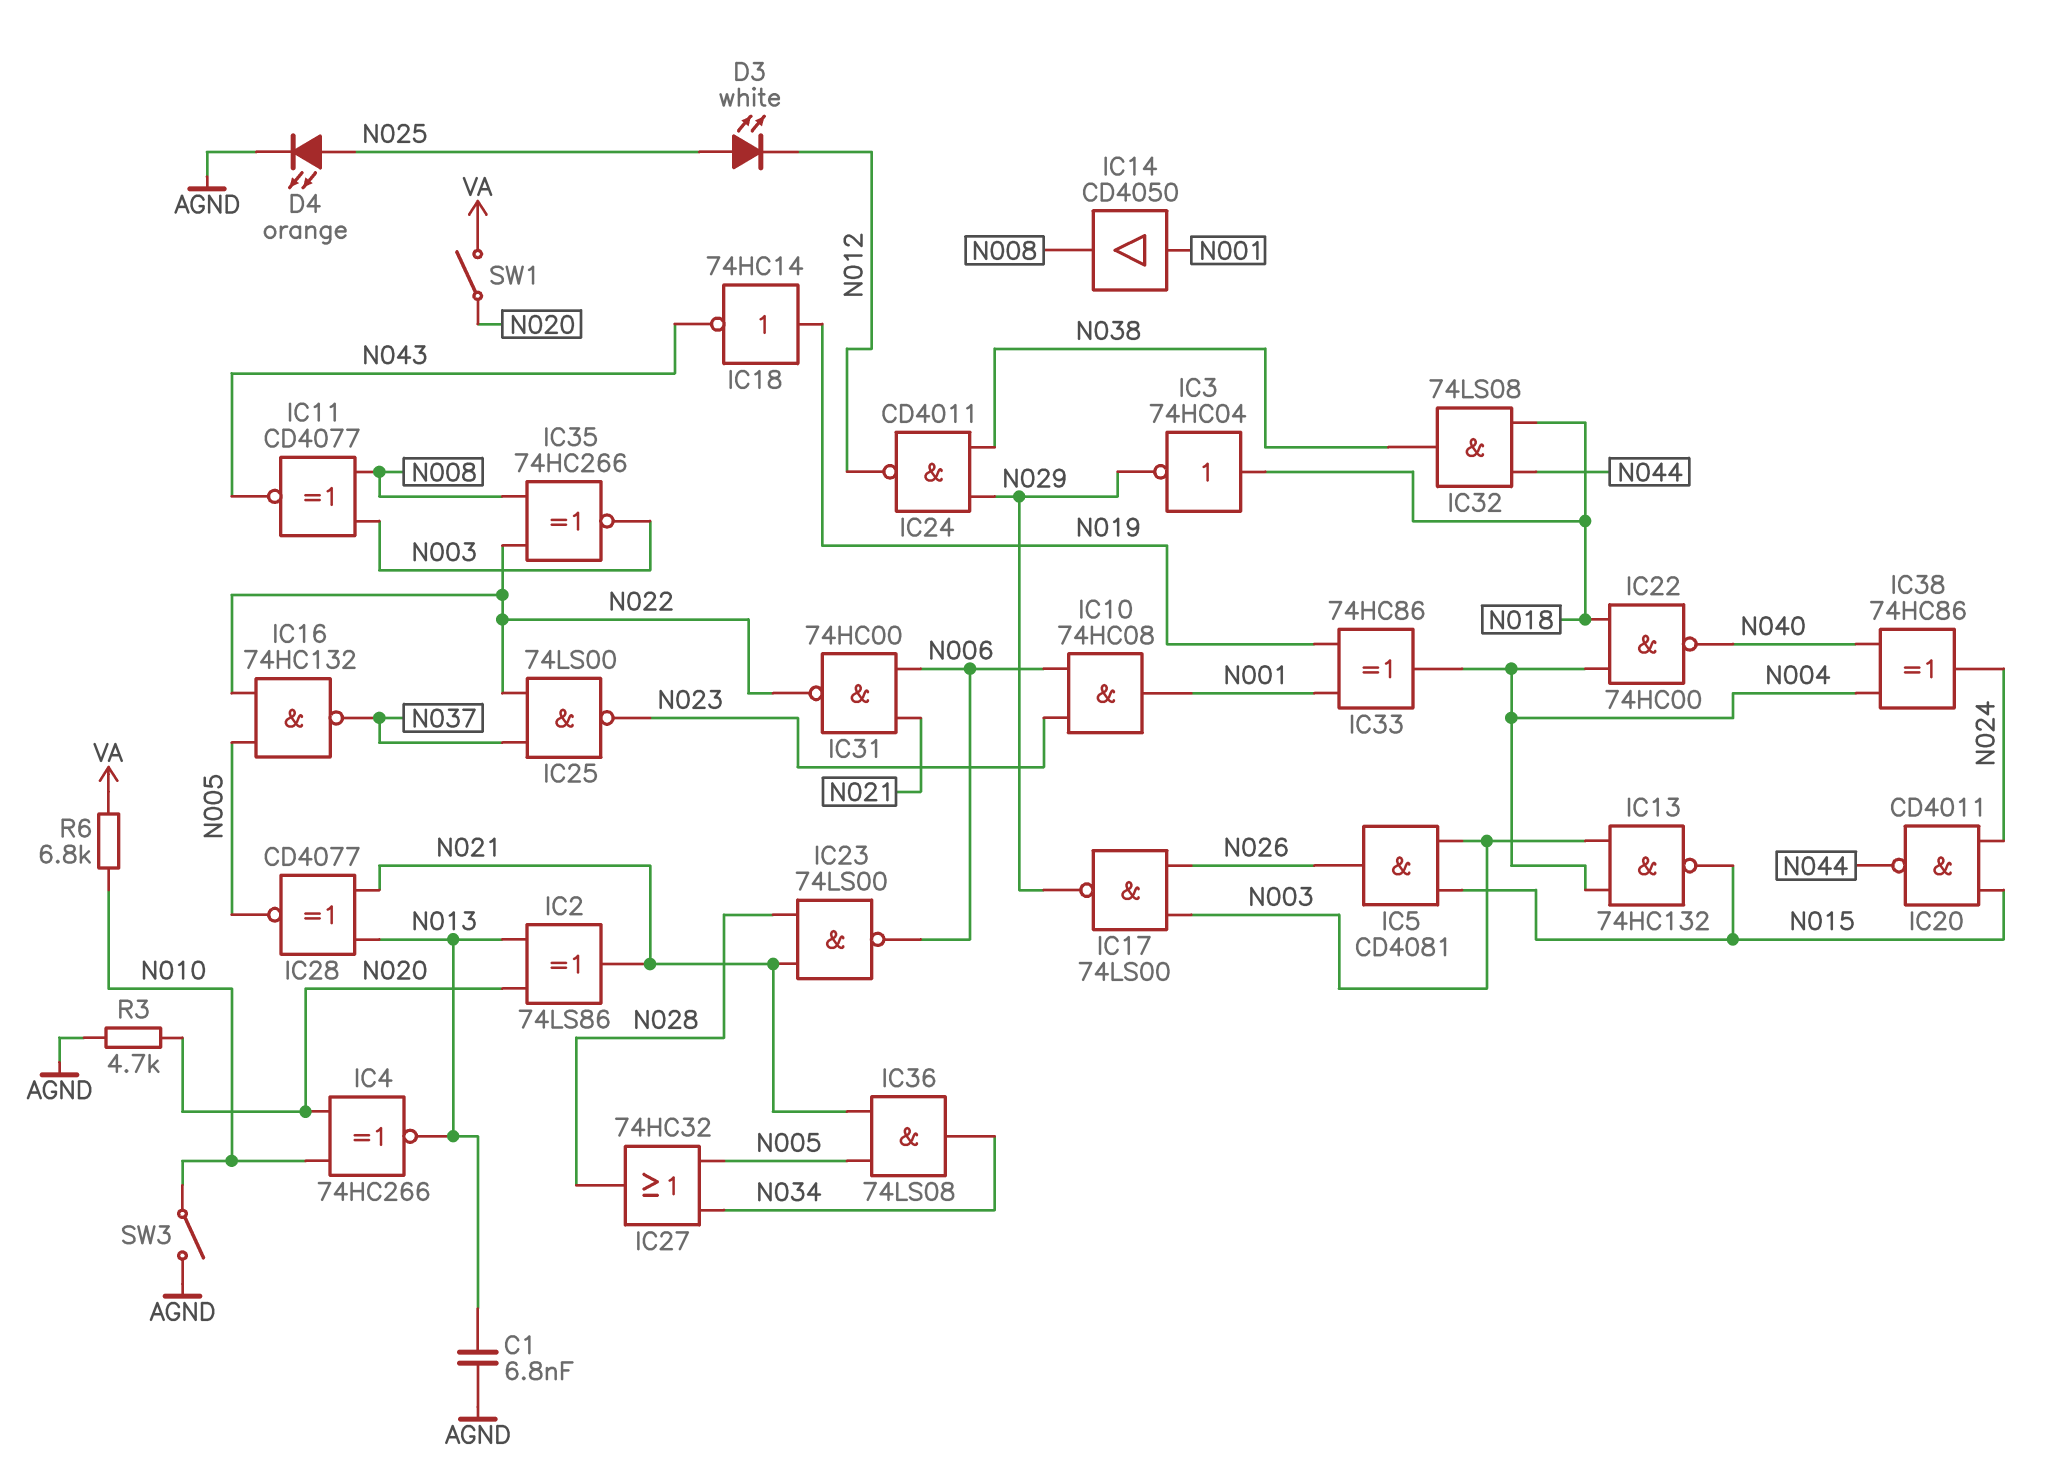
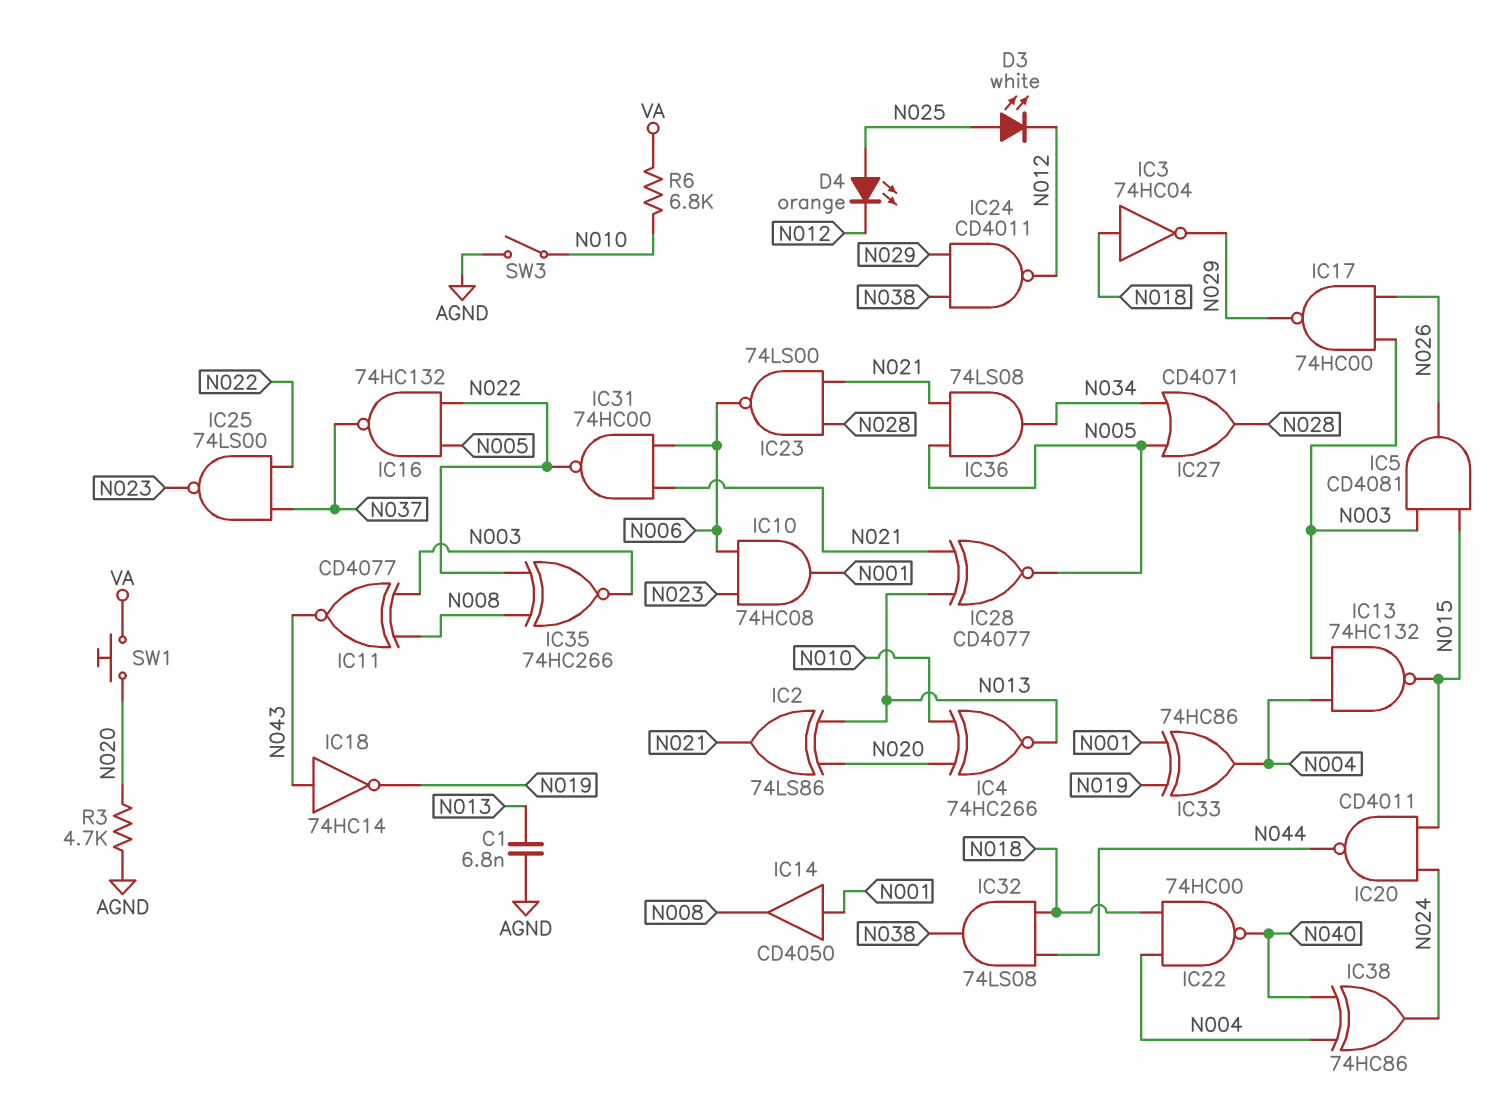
D4: LED orange (A N025, K AGND) -> LED orange (A N025, K N012)
IC17: NAND 74LS00 (in N003, in N026, out N029) -> NAND 74HC00 (in N003, in N026, out N029)
IC18: NOT 74HC14 (in N019, out N043) -> NOT 74HC14 (in N043, out N019)
IC27: OR 74HC32 (in N005, in N034, out N028) -> OR CD4071 (in N005, in N034, out N028)
SW1: switch (N020, VA) -> button (N020, VA)

